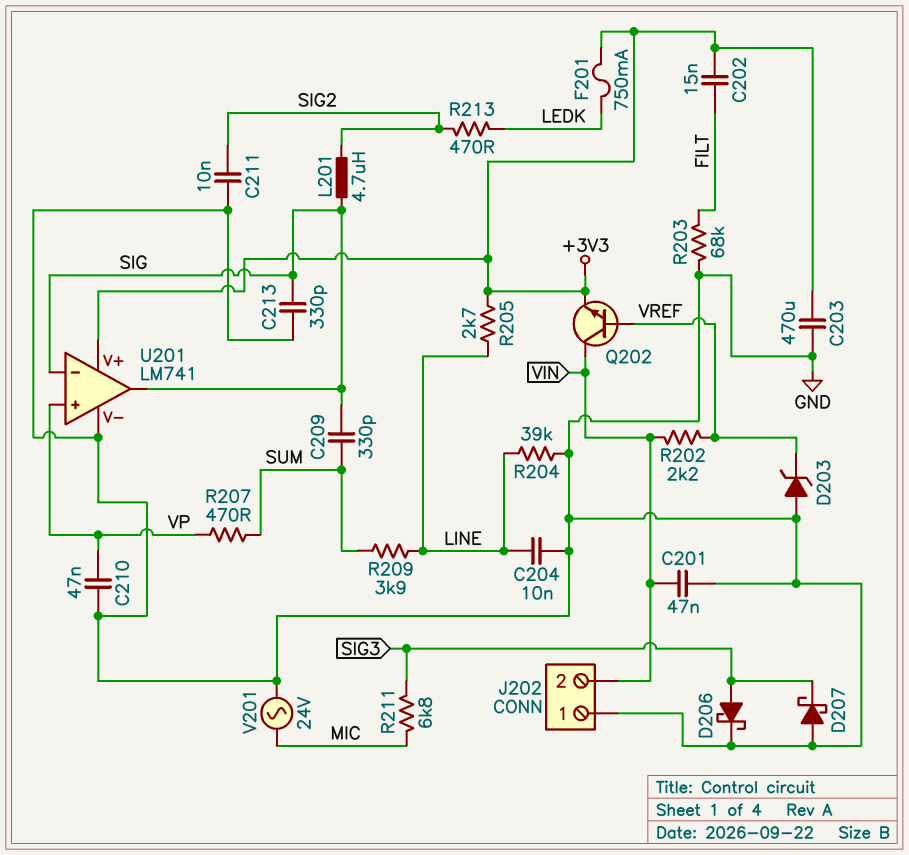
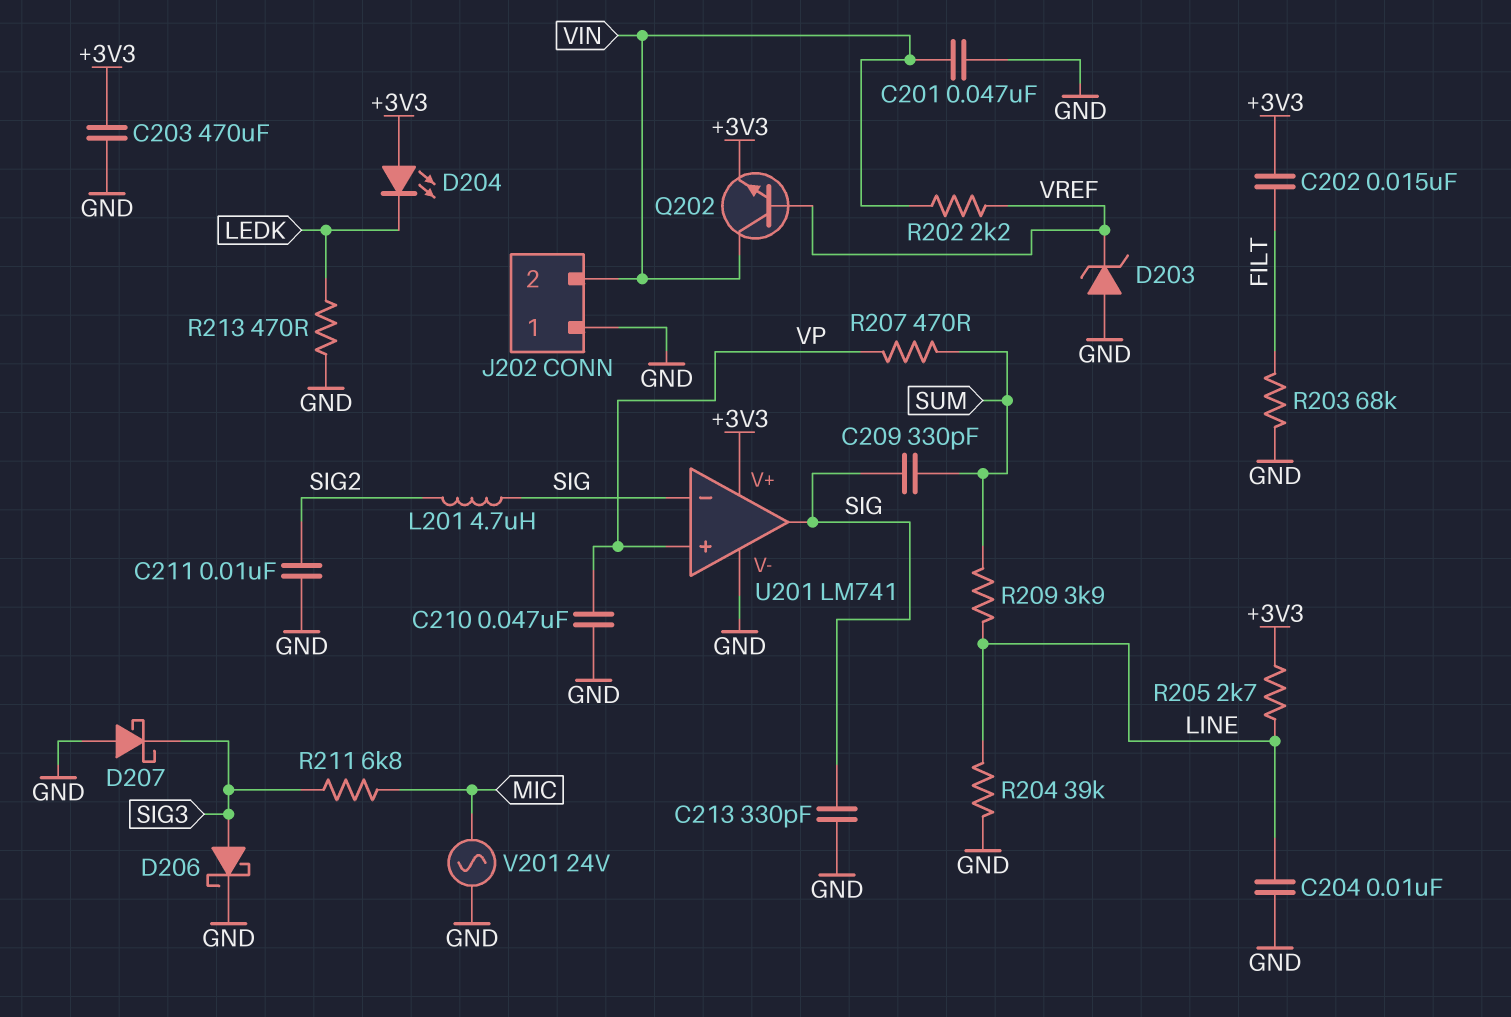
D204: none -> LED (A +3V3, K LEDK)
F201: 750mA (+3V3, LEDK) -> none
R213: 470 (LEDK, SIG2) -> 470 (GND, LEDK)

